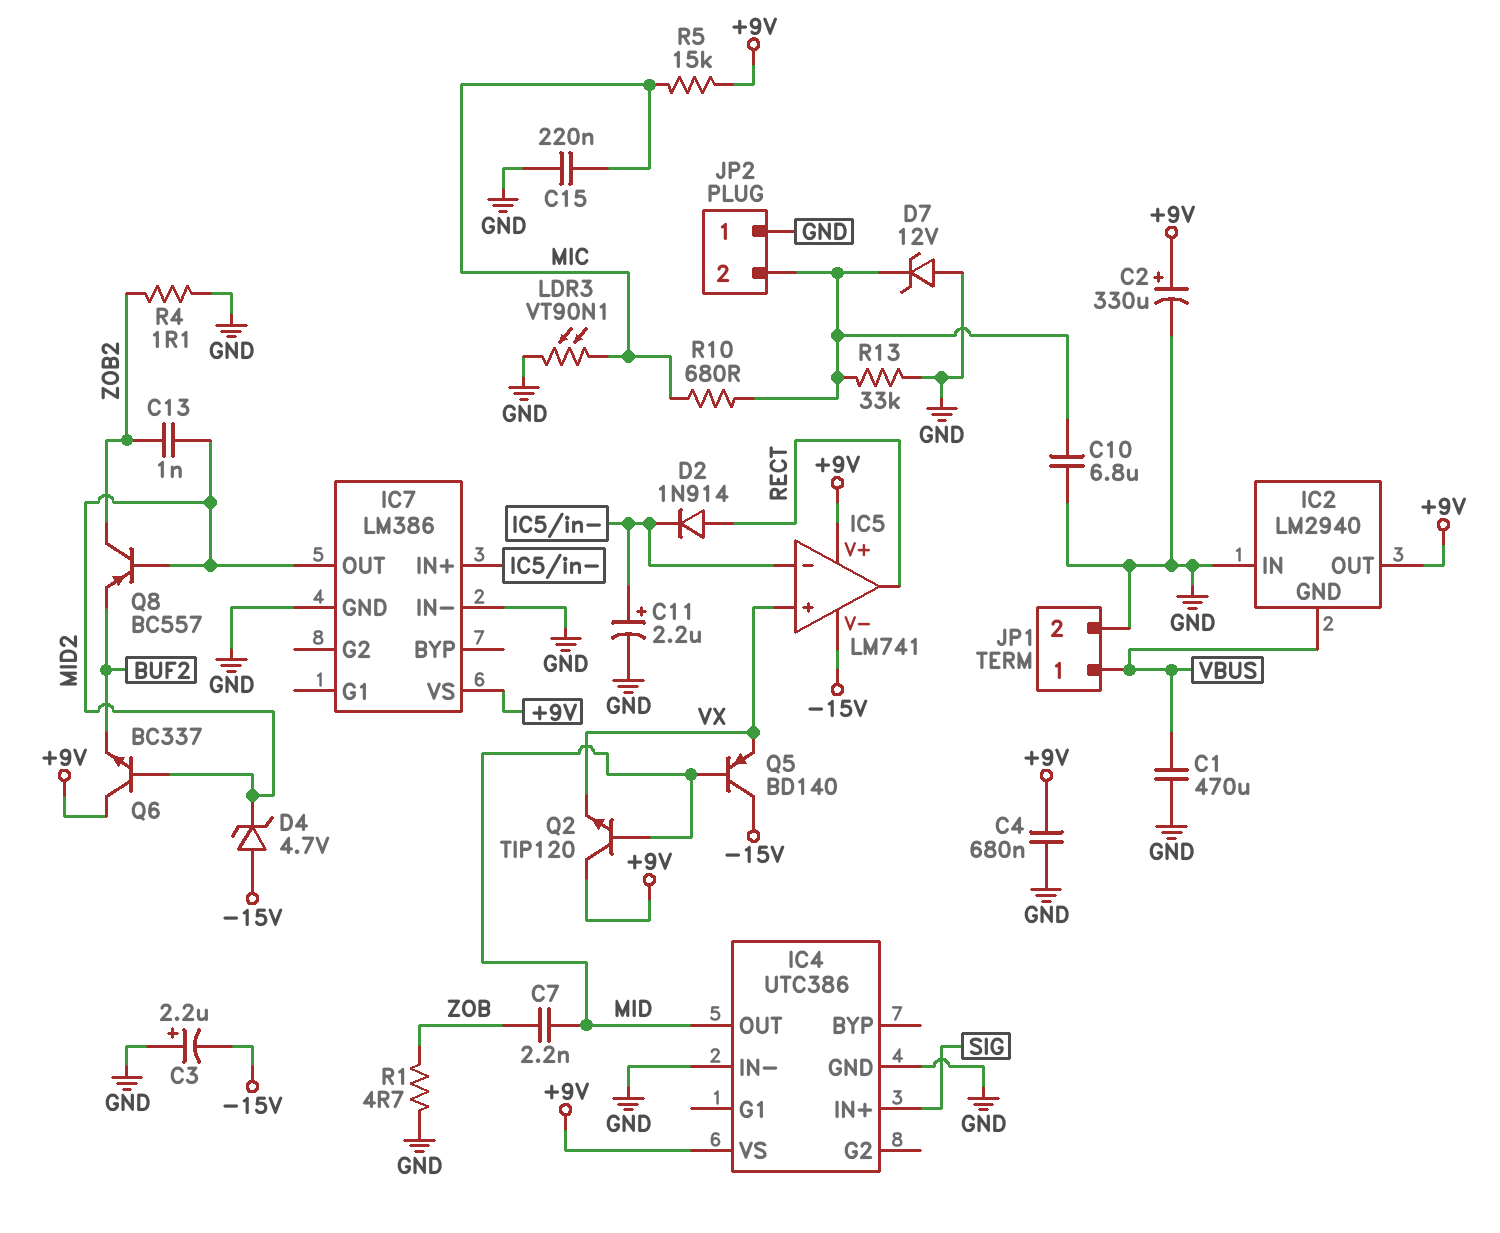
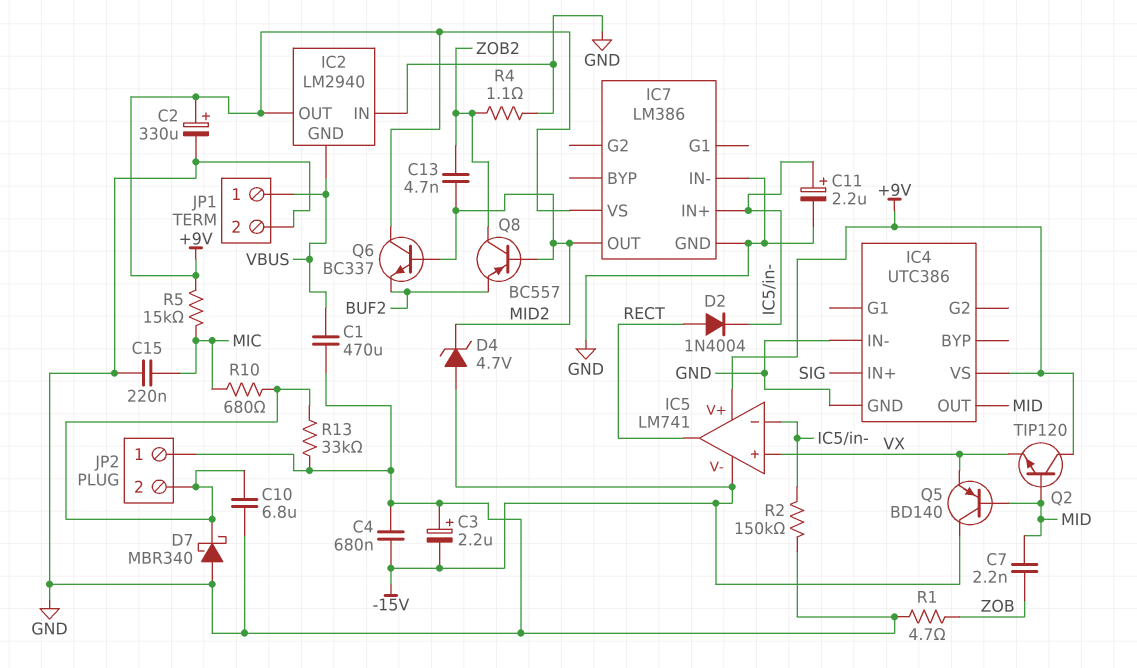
C4: 680nF (+9V, GND) -> 680nF (-15V, GND)
C13: 1nF (MID2, ZOB2) -> 4.7nF (MID2, ZOB2)
D2: diode 1N914 (A RECT, K IC5/in-) -> diode 1N4004 (A RECT, K IC5/in-)
D7: zener 12V (A GND, K JP2/2) -> schottky MBR340 (A GND, K JP2/2)
LDR3: VT90N1 (GND, MIC) -> none
R2: none -> 150k (GND, IC5/in-)

